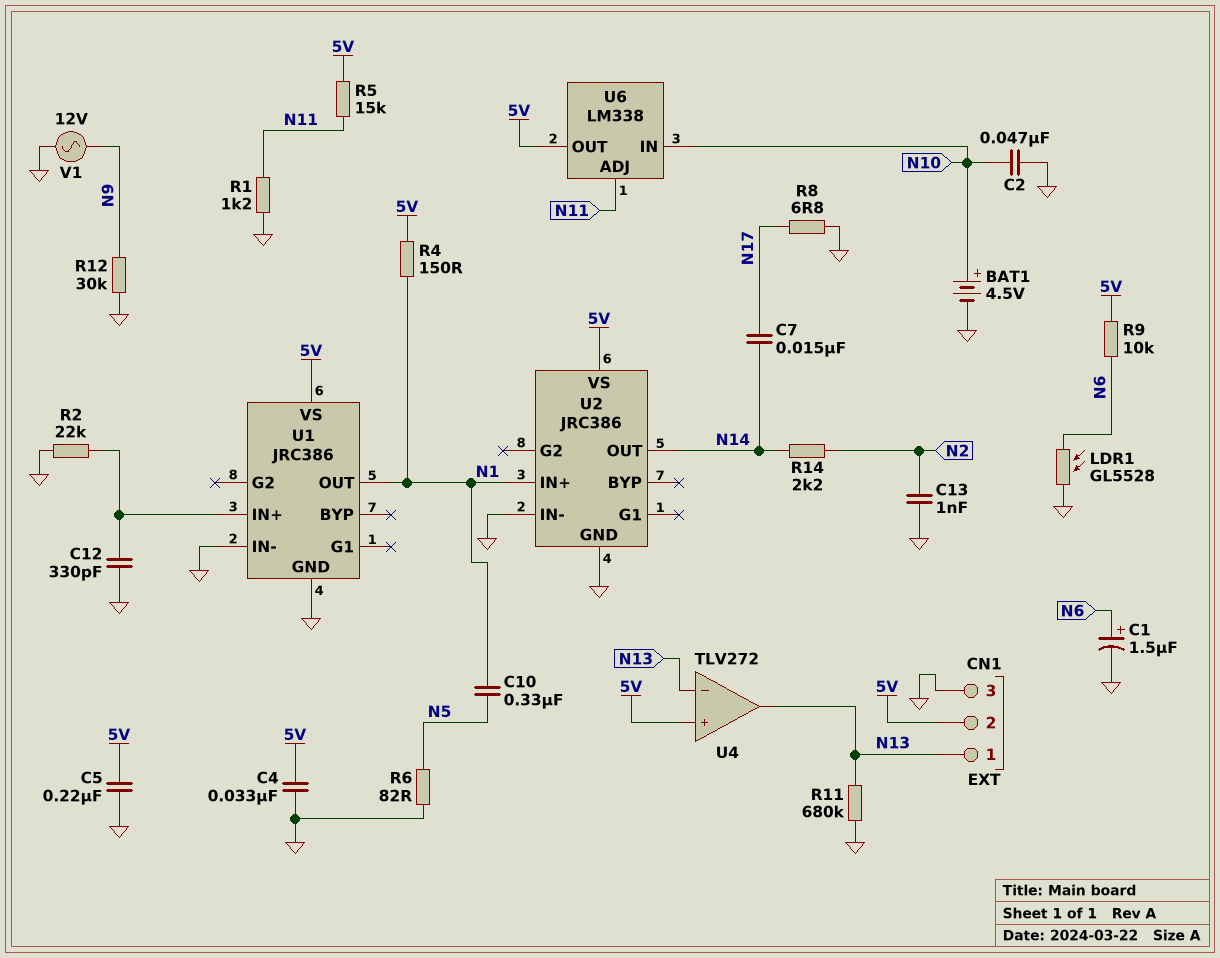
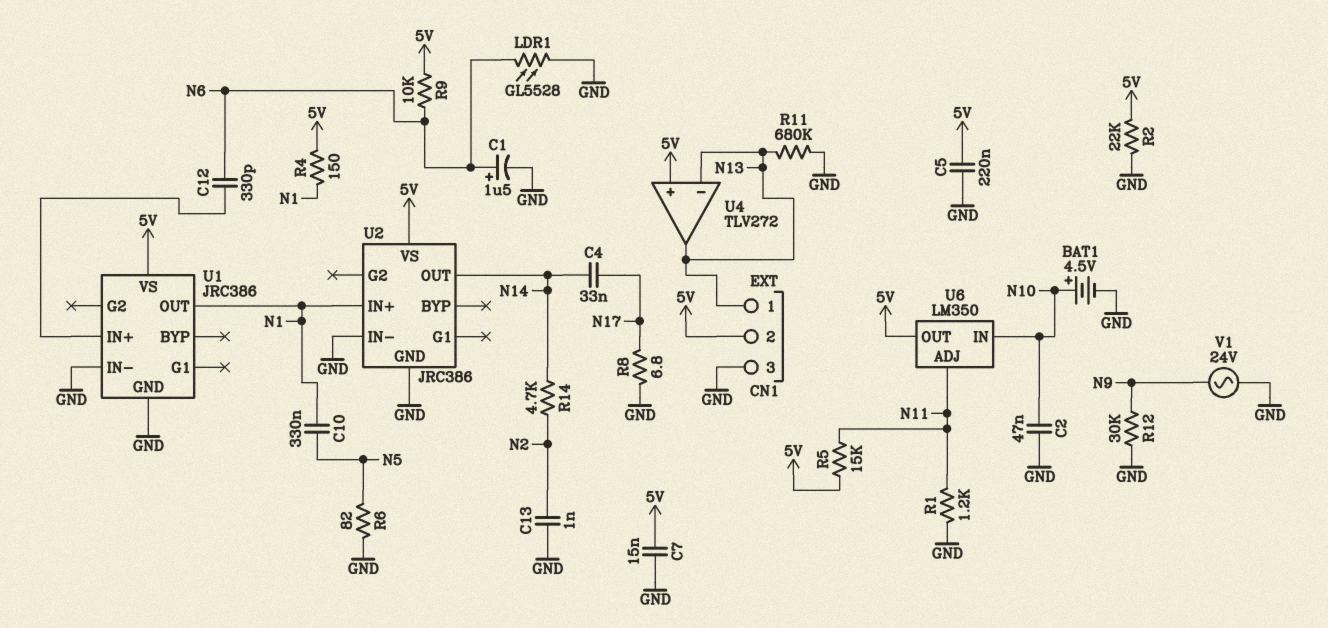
C4: 33nF (5V, GND) -> 33nF (N14, N17)
C7: 15nF (N14, N17) -> 15nF (5V, GND)
C12: 330pF (GND, U1/IN+) -> 330pF (N6, U1/IN+)
R2: 22k (GND, U1/IN+) -> 22k (5V, GND)
R14: 2.2k (N2, N14) -> 4.7k (N2, N14)
U6: LM338 -> LM350
V1: AC 12V (GND, N9) -> AC 24V (GND, N9)

